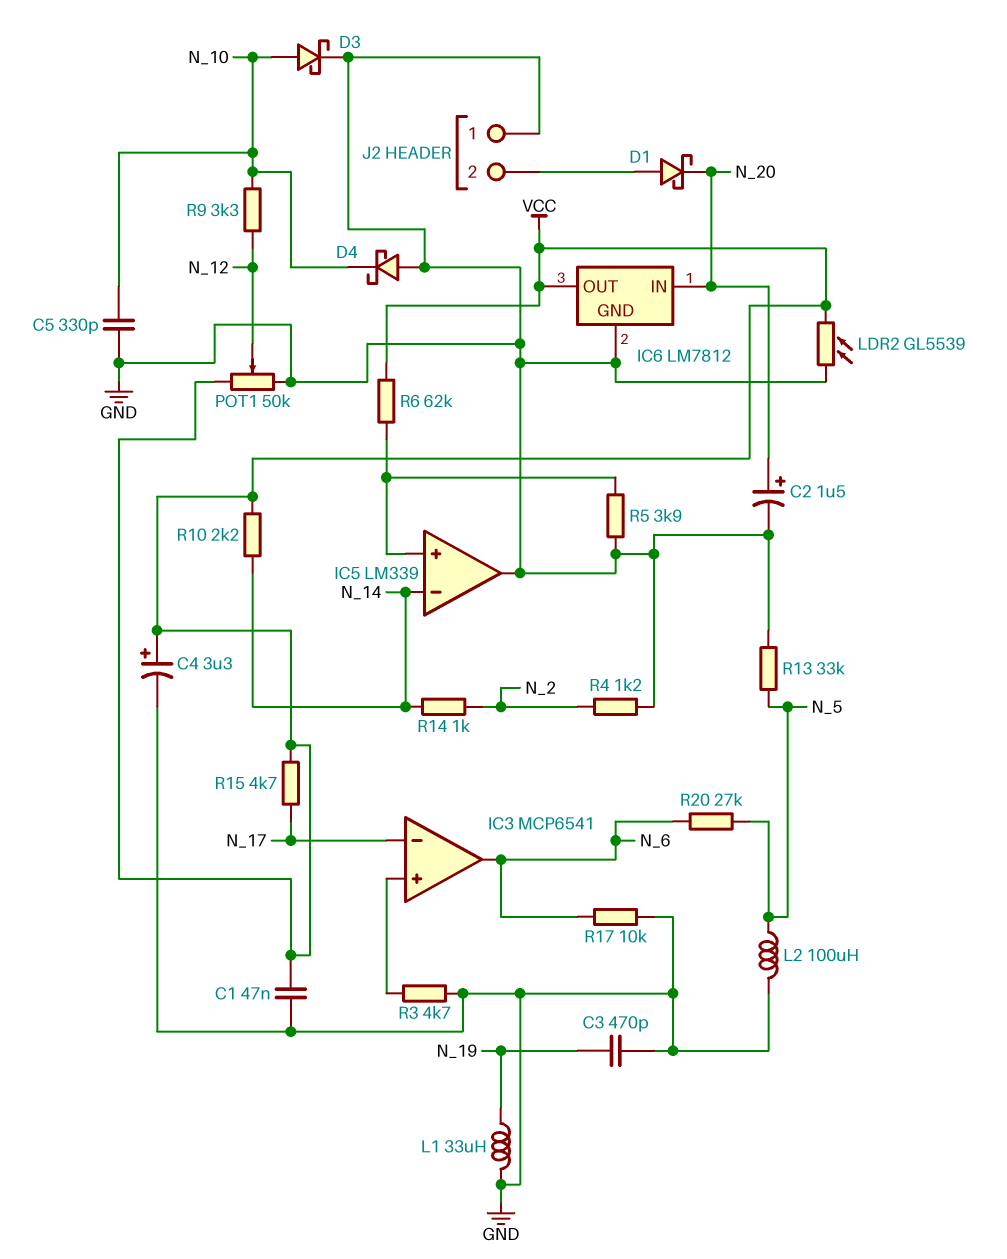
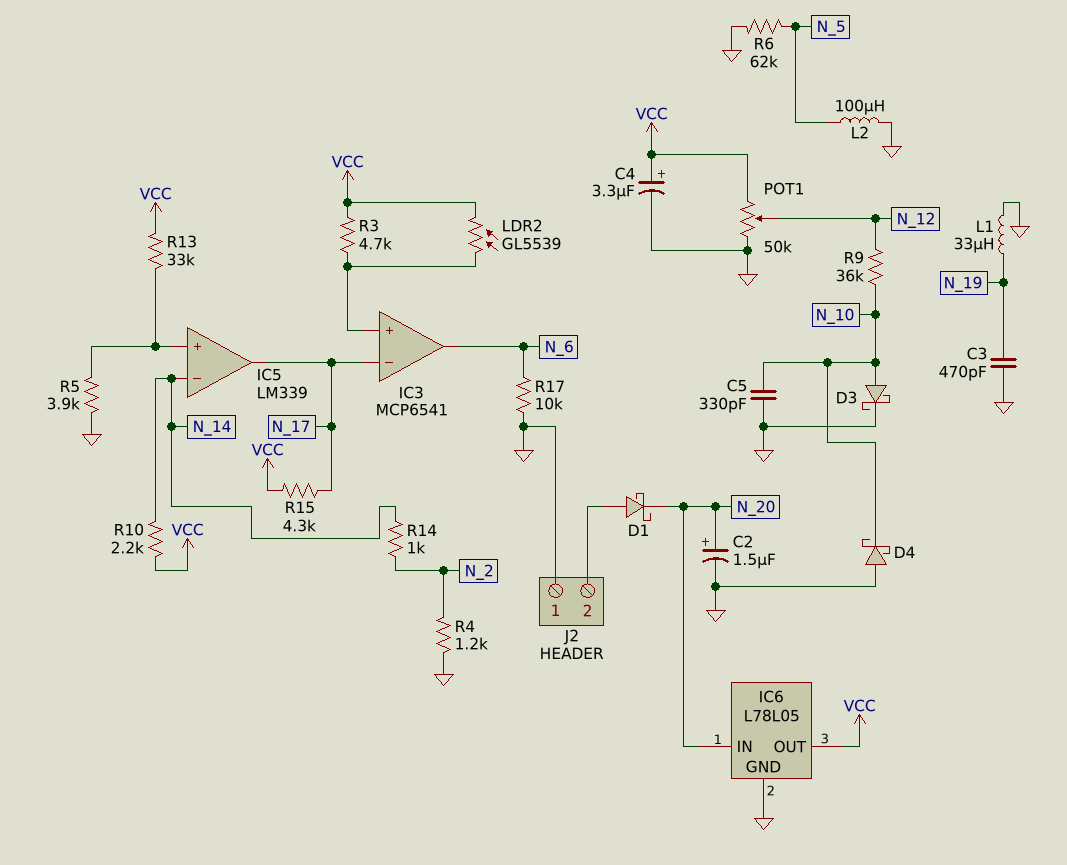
C1: 47nF (GND, VCC) -> none
IC5 pin out: GND -> N_17
IC6: LM7812 -> L78L05
LDR2: GL5539 (GND, VCC) -> GL5539 (IC3/in+, VCC)
R3: 4.7k (GND, IC3/in+) -> 4.7k (IC3/in+, VCC)
R6: 62k (IC5/in+, VCC) -> 62k (GND, N_5)
R9: 3.3k (N_10, N_12) -> 36k (N_10, N_12)
R13: 33k (GND, N_5) -> 33k (IC5/in+, VCC)
R15: 4.7k (N_17, VCC) -> 4.3k (N_17, VCC)
R20: 27k (N_5, N_6) -> none

